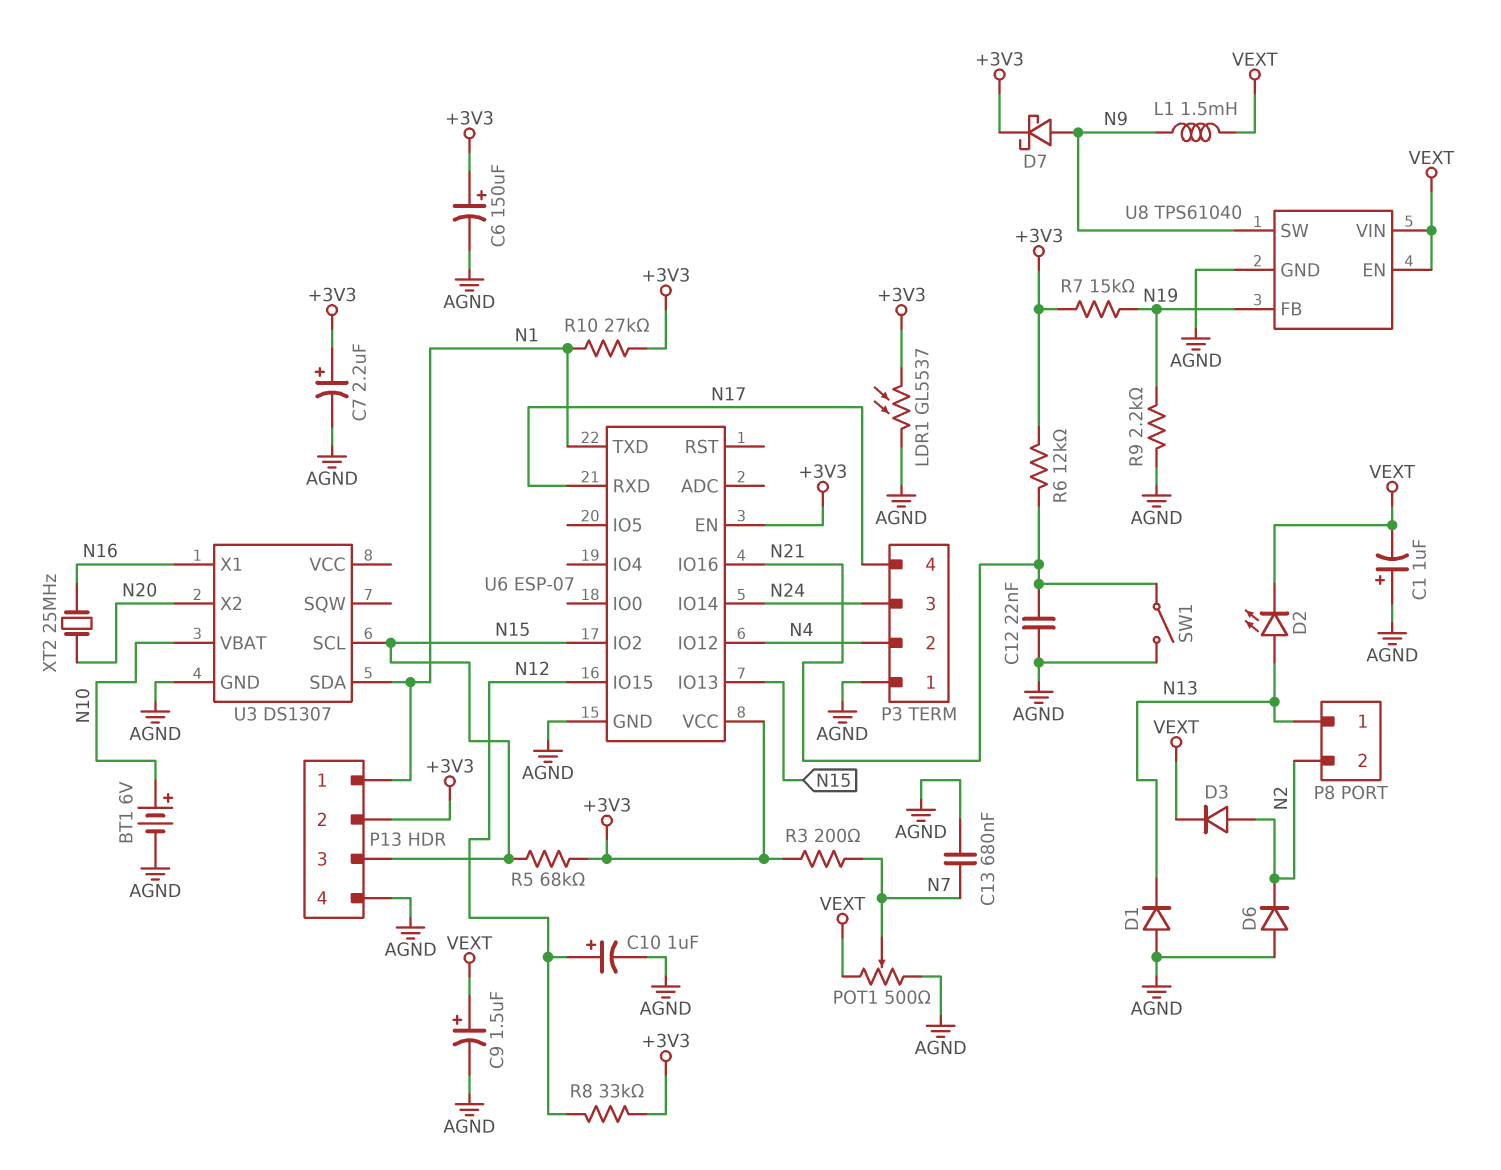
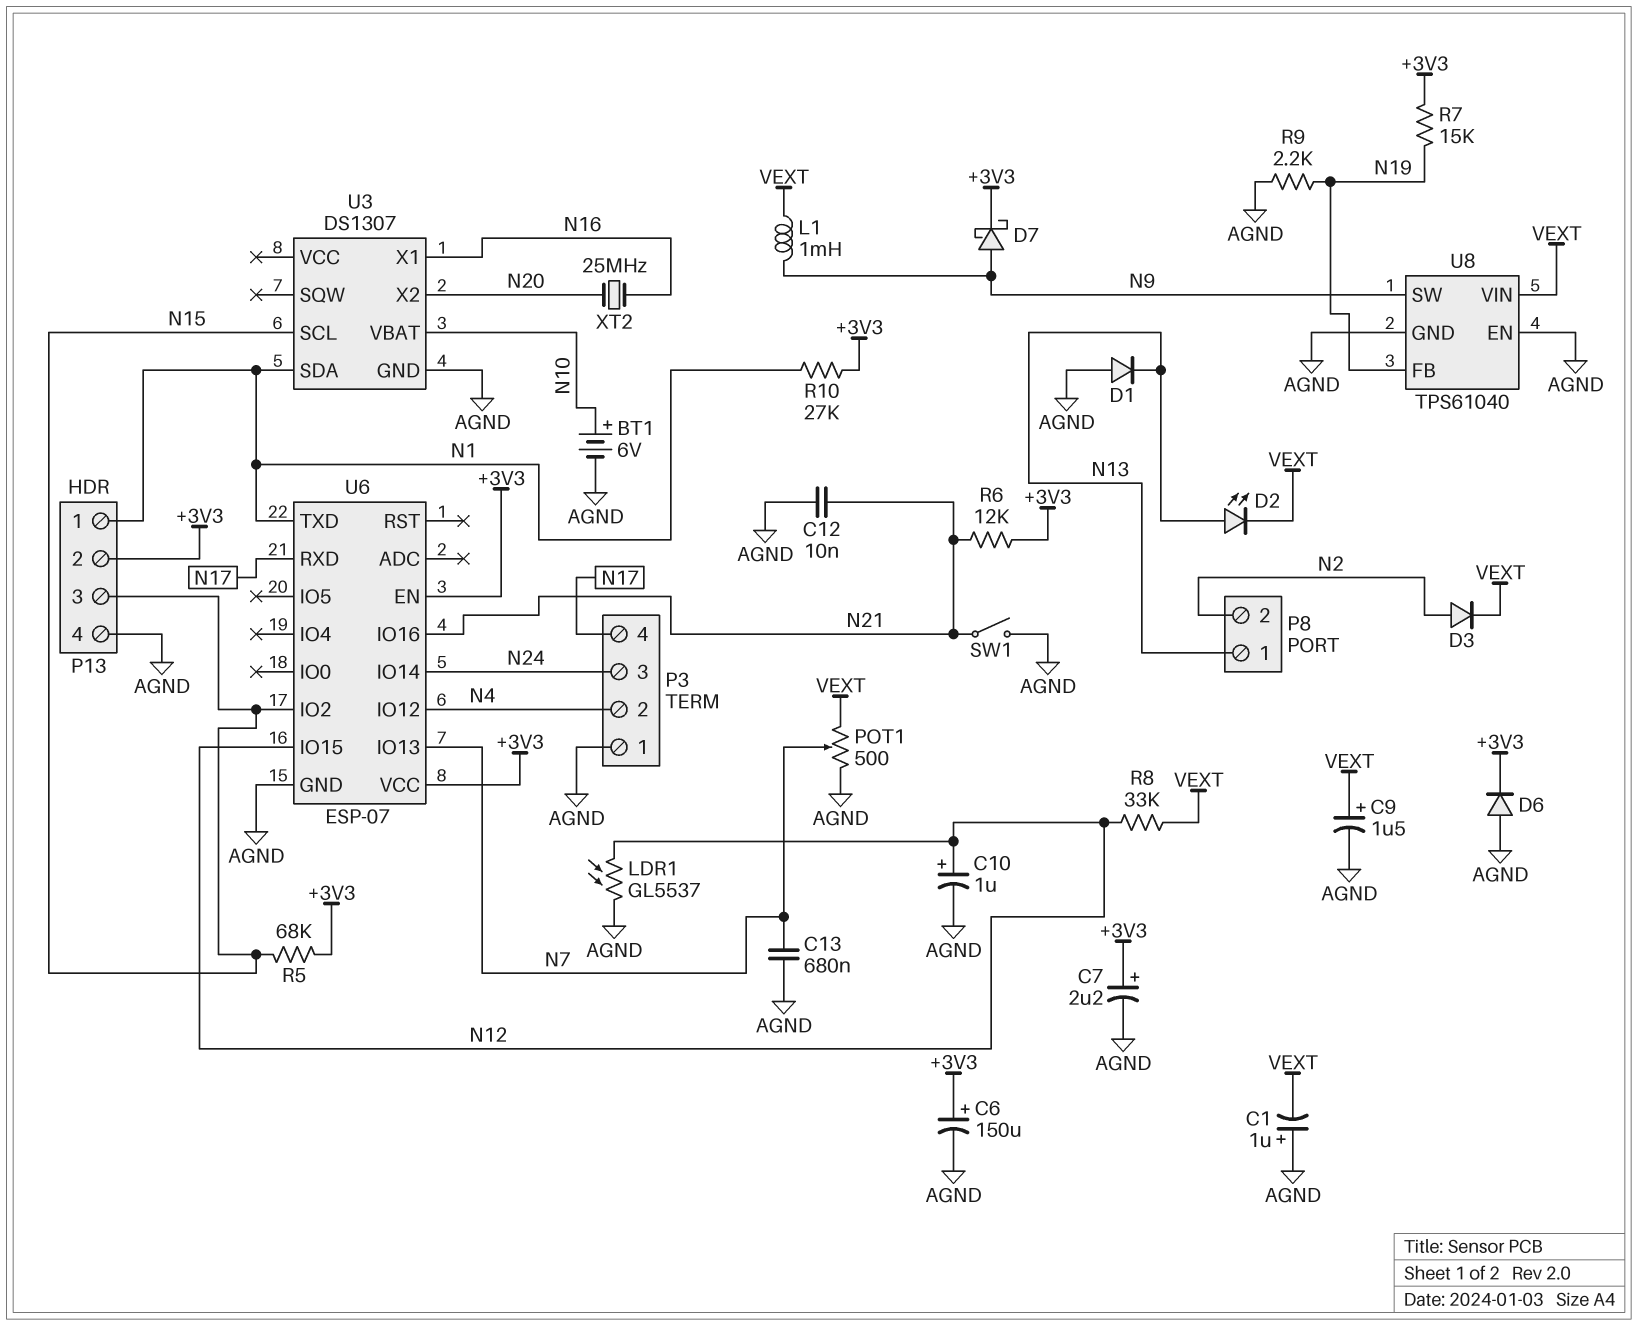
C12: 22nF (AGND, N21) -> 10nF (AGND, N21)
D6: diode (A AGND, K N2) -> diode (A AGND, K +3V3)
L1: 1.5mH (N9, VEXT) -> 1mH (N9, VEXT)
LDR1: GL5537 (+3V3, AGND) -> GL5537 (AGND, N12)
R3: 200 (+3V3, N7) -> none
R8: 33k (+3V3, N12) -> 33k (N12, VEXT)
U6 pin IO13: N15 -> N7
U8 pin EN: VEXT -> AGND

